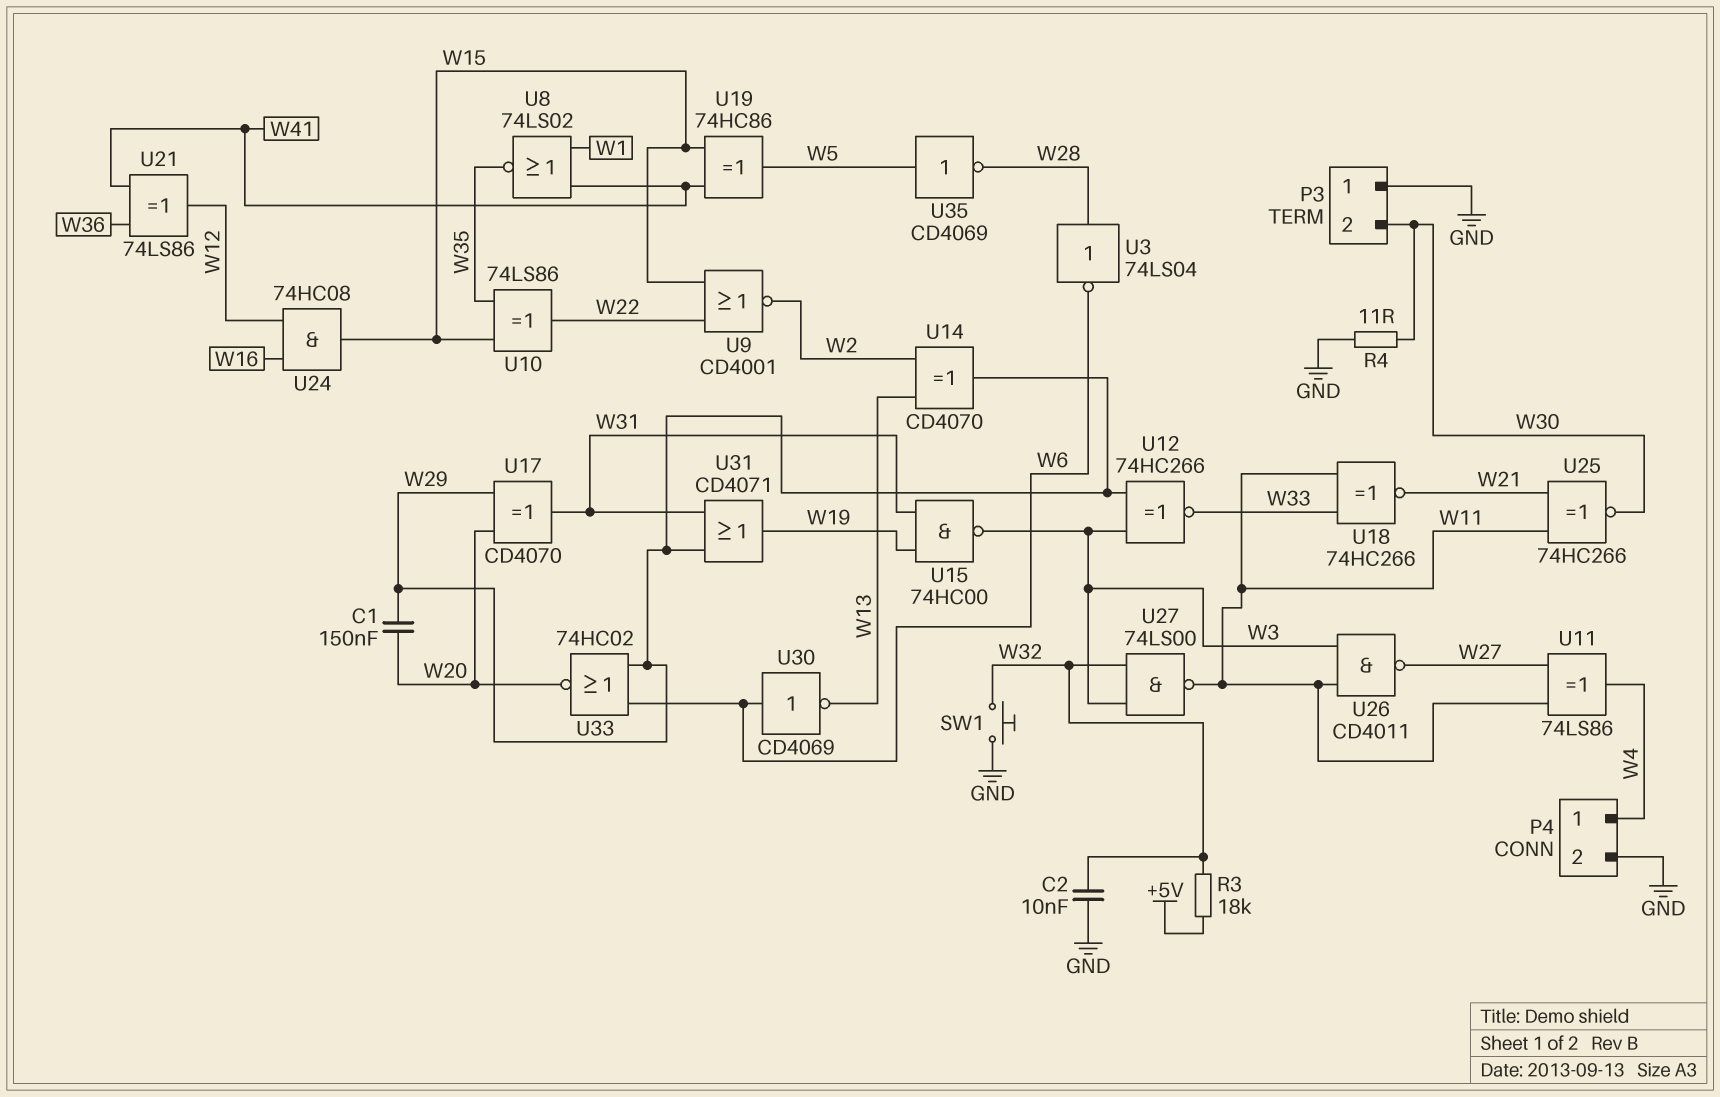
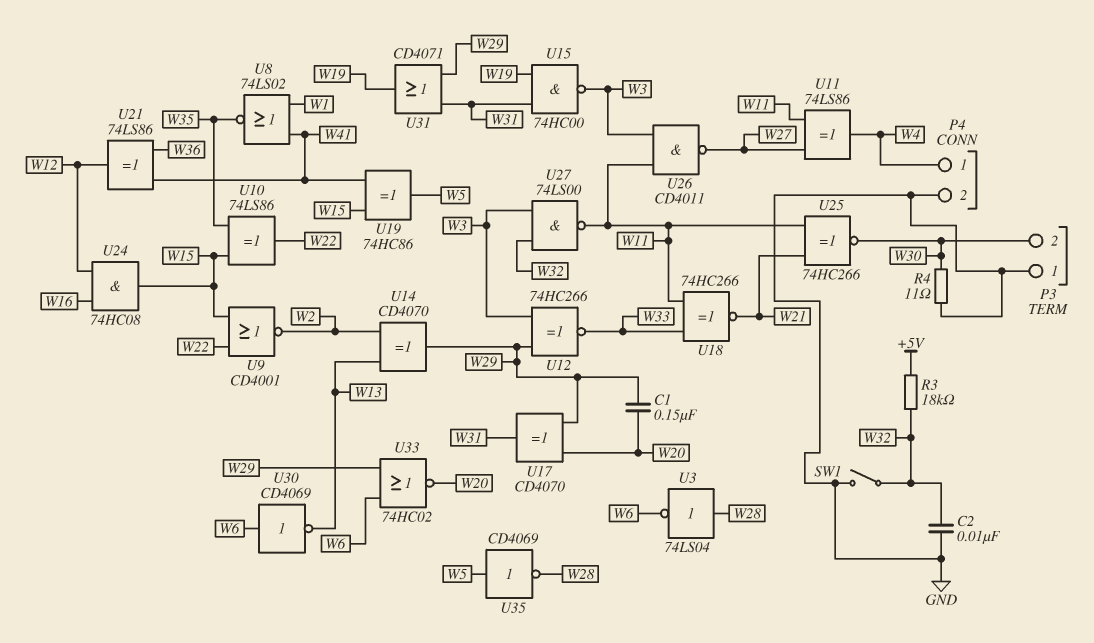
SW1: button (GND, W32) -> switch (GND, W32)

